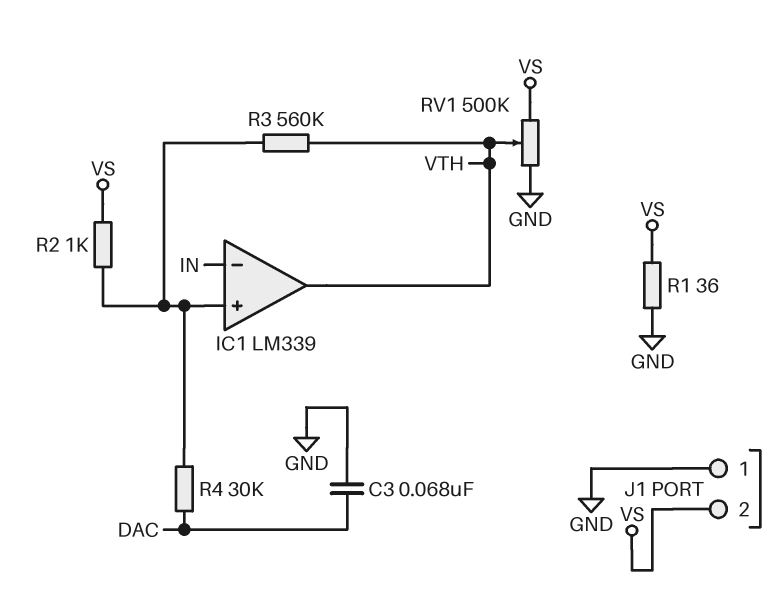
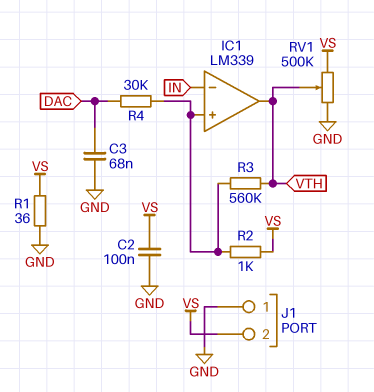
C2: none -> 100nF (GND, VS)

